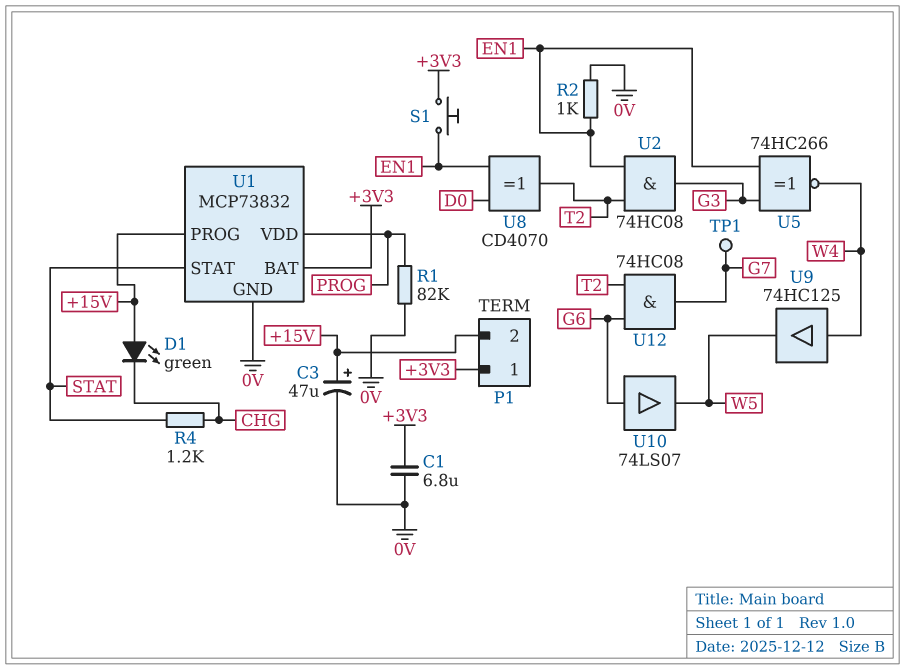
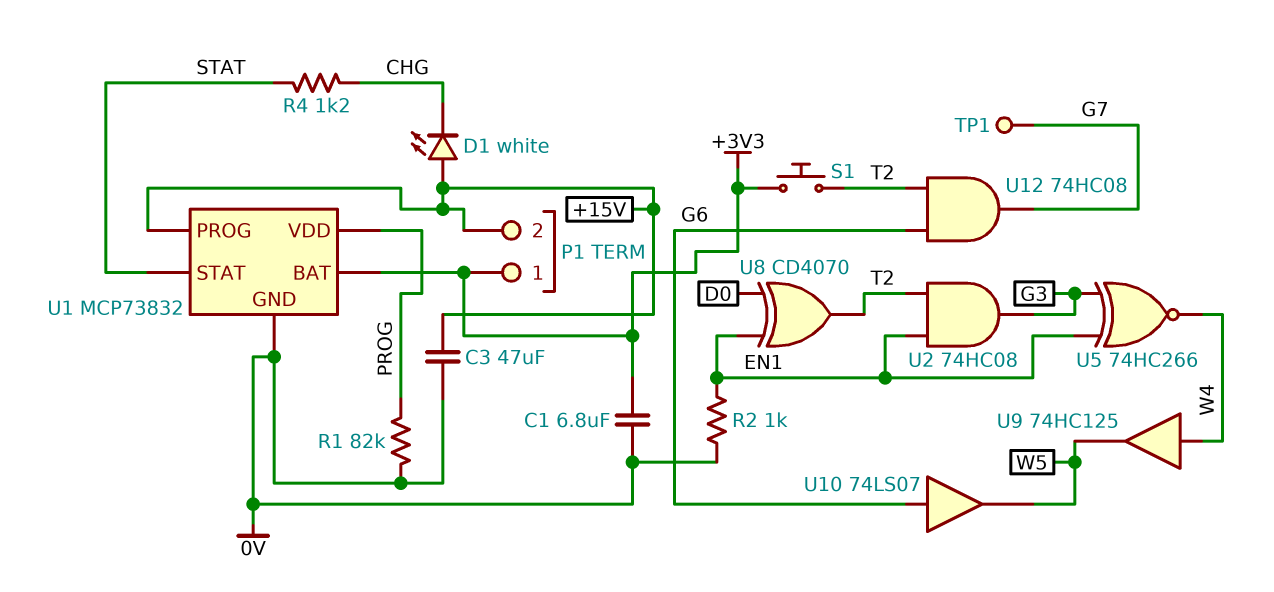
C3: 47uF (plus +15V, minus 0V) -> 47uF (+15V, 0V)
D1: LED green (A +15V, K CHG) -> LED white (A +15V, K CHG)
S1: button (+3V3, EN1) -> button (+3V3, T2)

